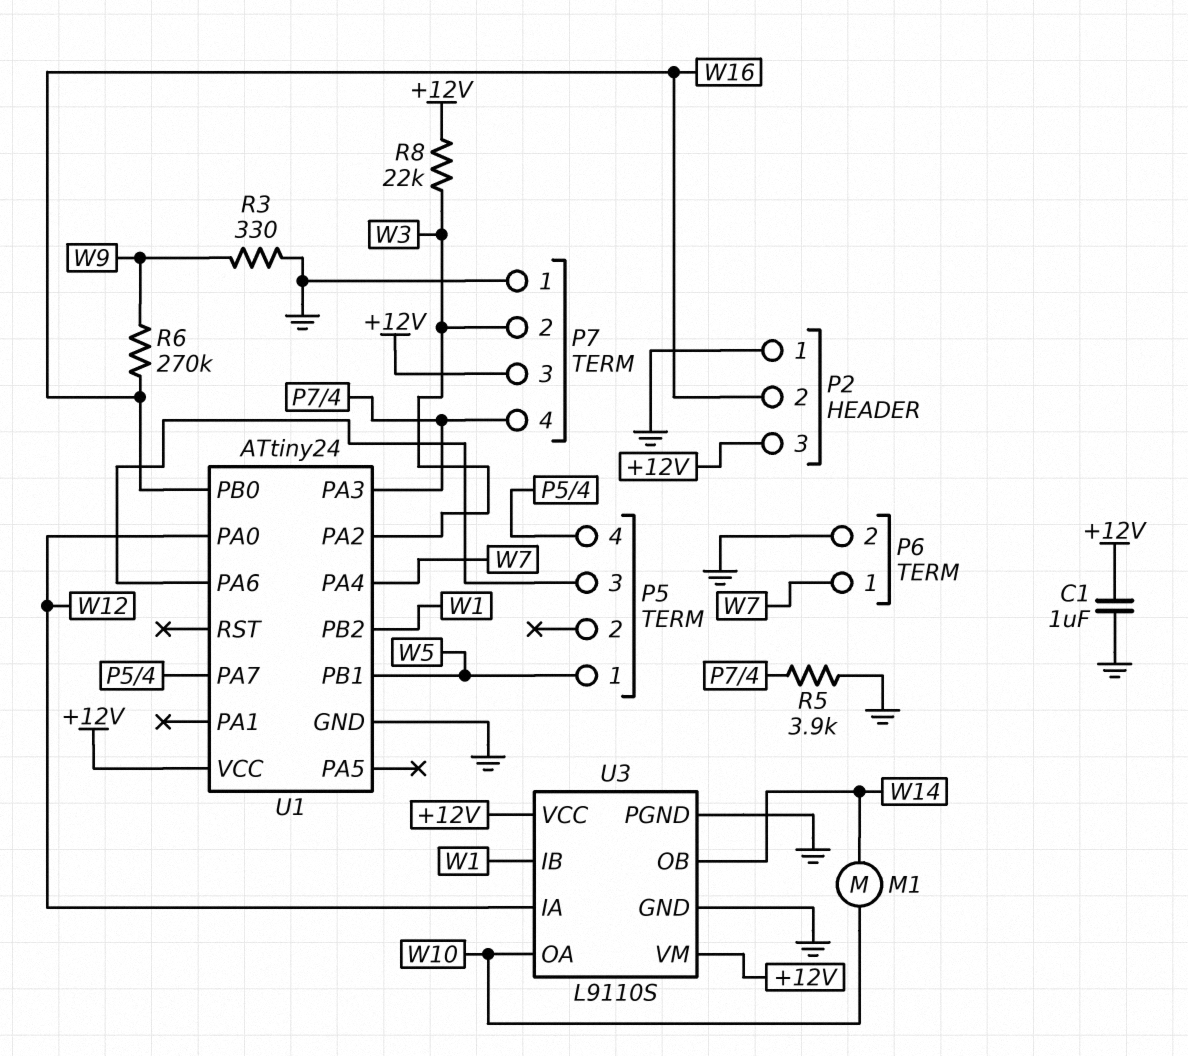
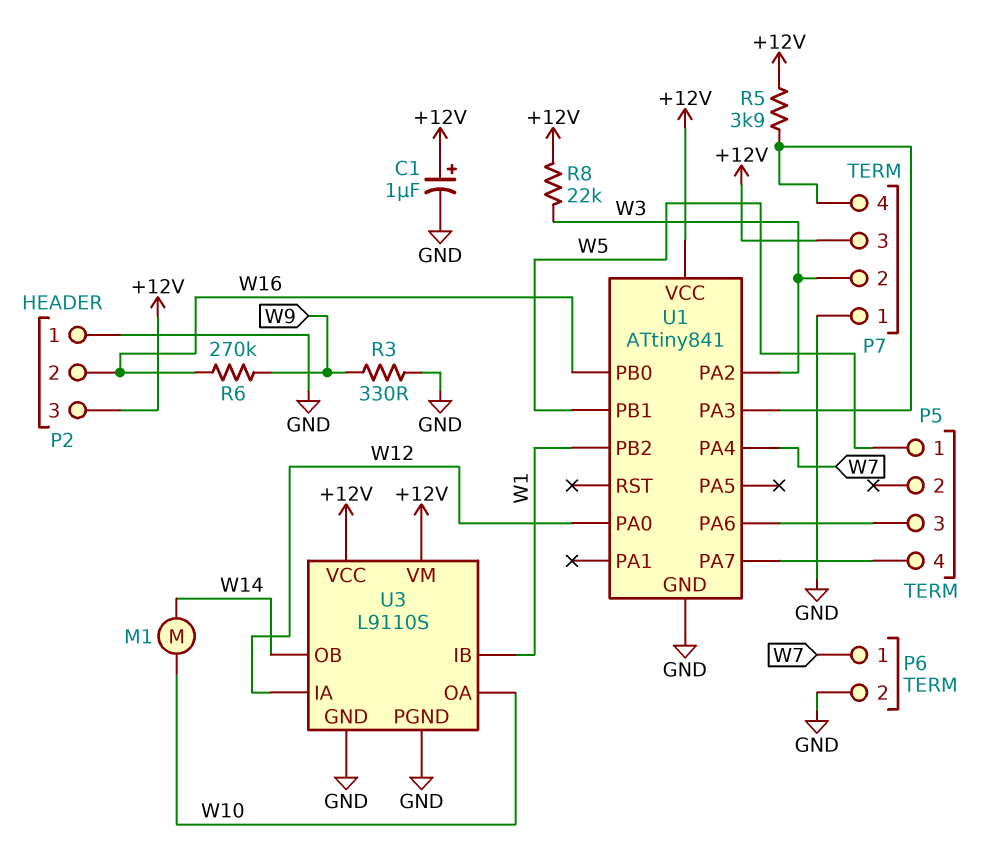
C1: 1uF (+12V, GND) -> 1uF (plus +12V, minus GND)
R5: 3.9k (GND, P7/4) -> 3.9k (+12V, P7/4)
U1: ATtiny24 -> ATtiny841

